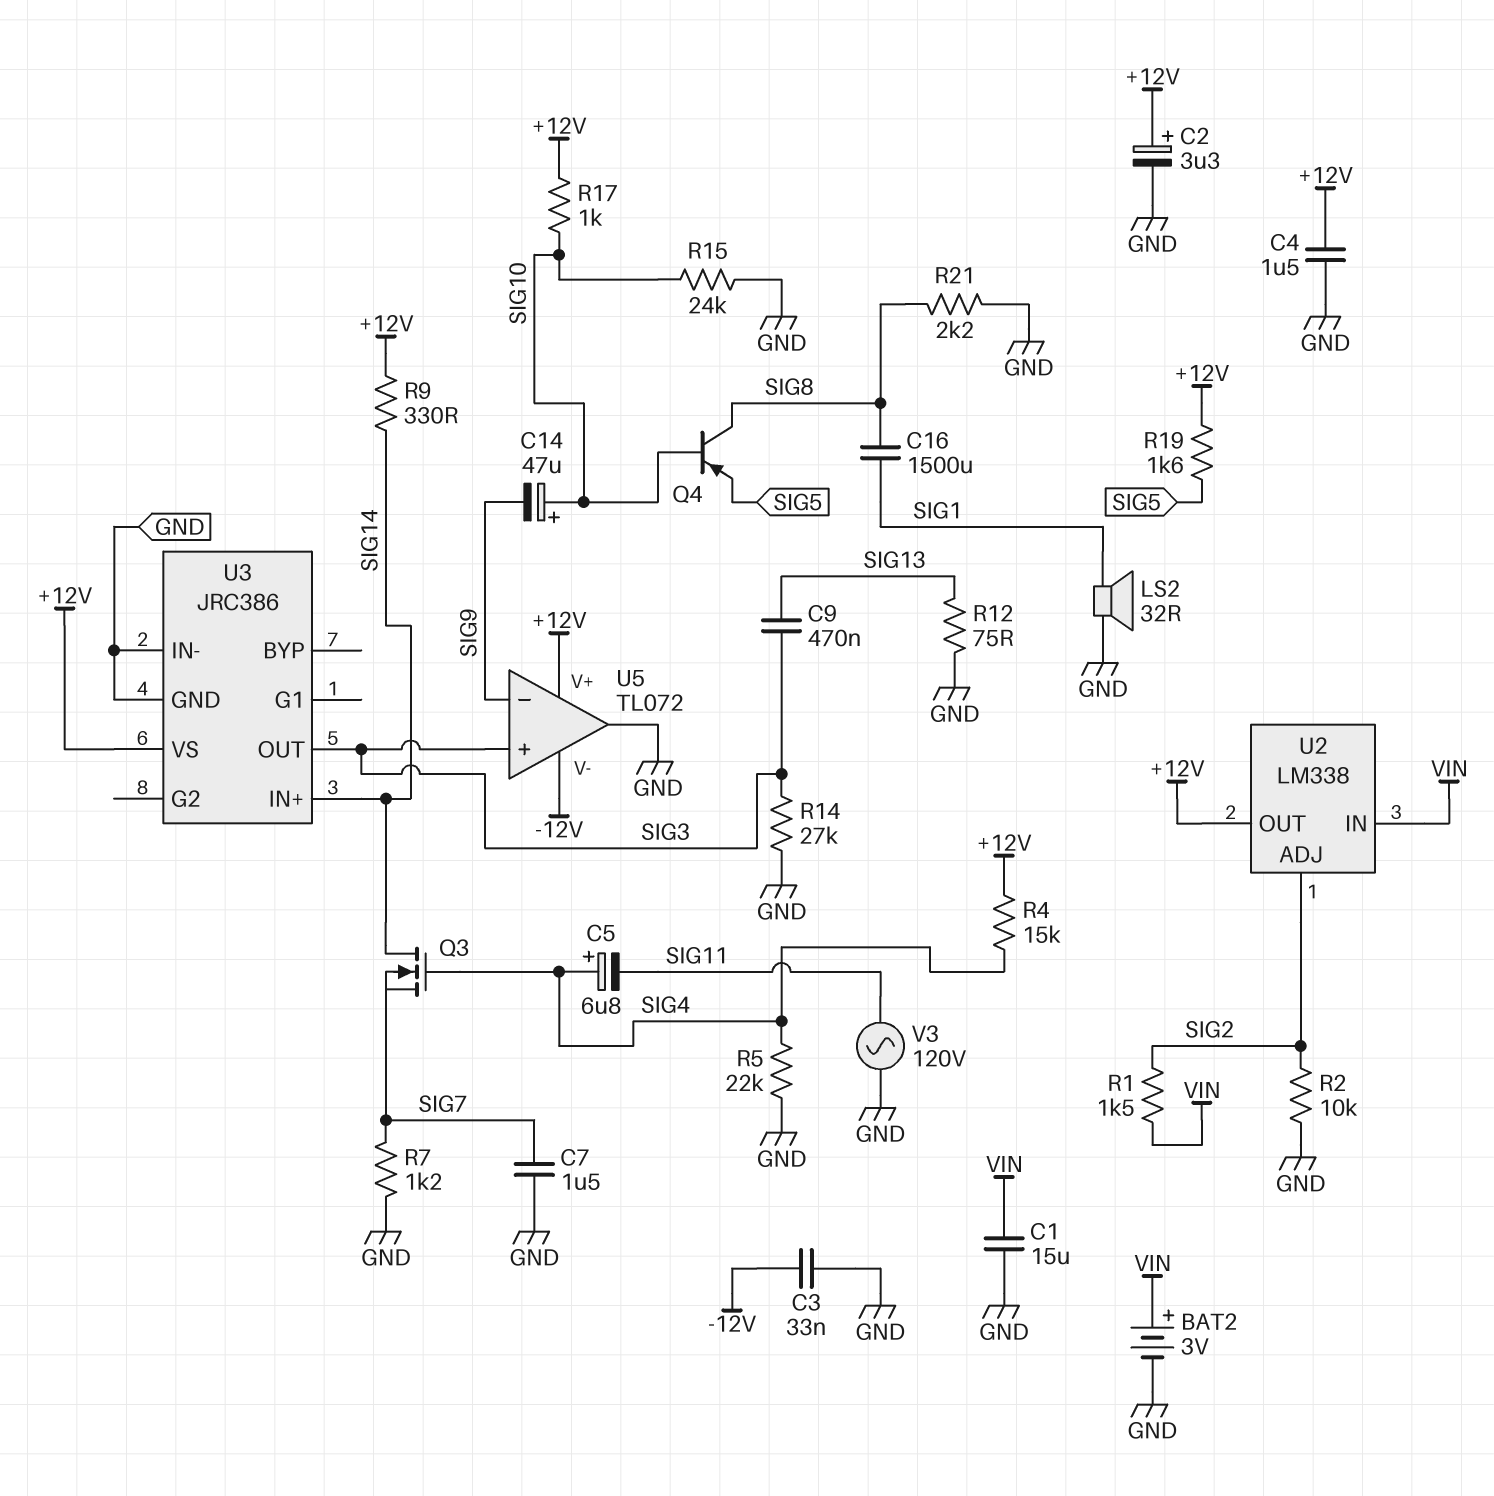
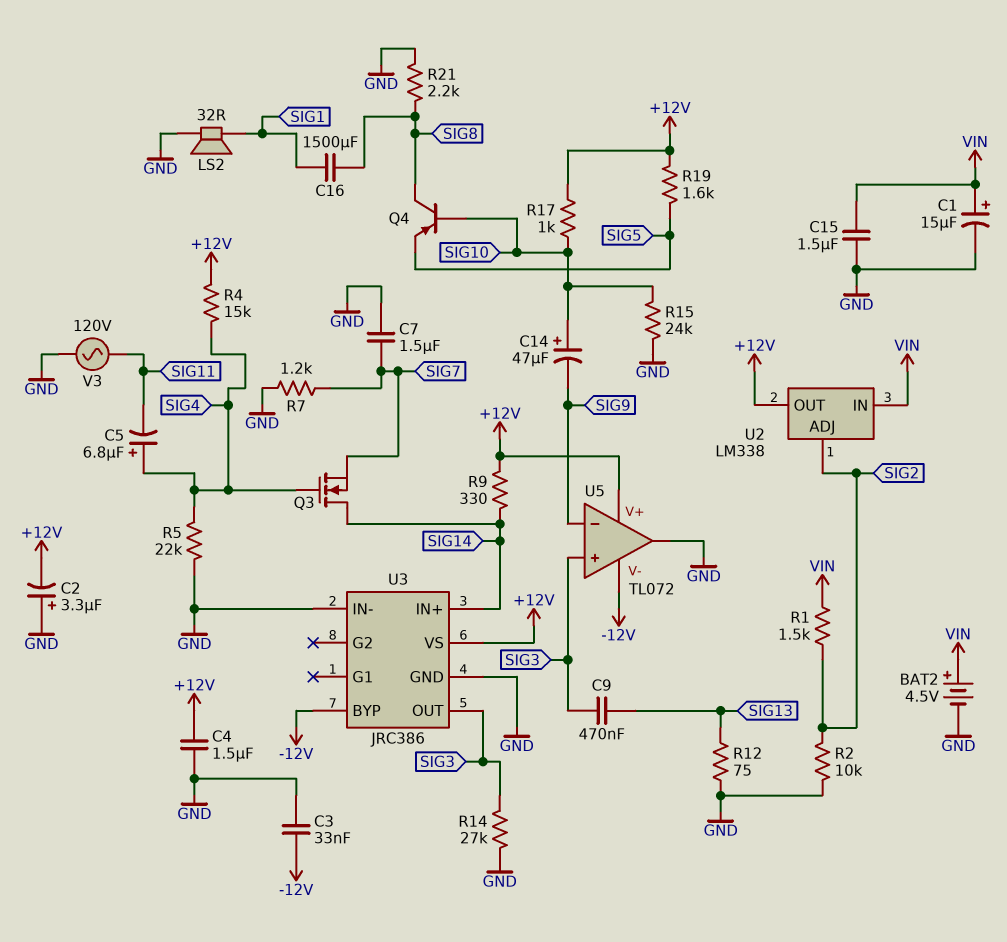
BAT2: 3V (plus VIN, minus GND) -> 4.5V (plus VIN, minus GND)
C1: 15uF (GND, VIN) -> 15uF (plus VIN, minus GND)
C2: 3.3uF (plus +12V, minus GND) -> 3.3uF (plus GND, minus +12V)
C15: none -> 1.5uF (GND, VIN)
U3 pin BYP: none -> -12V

